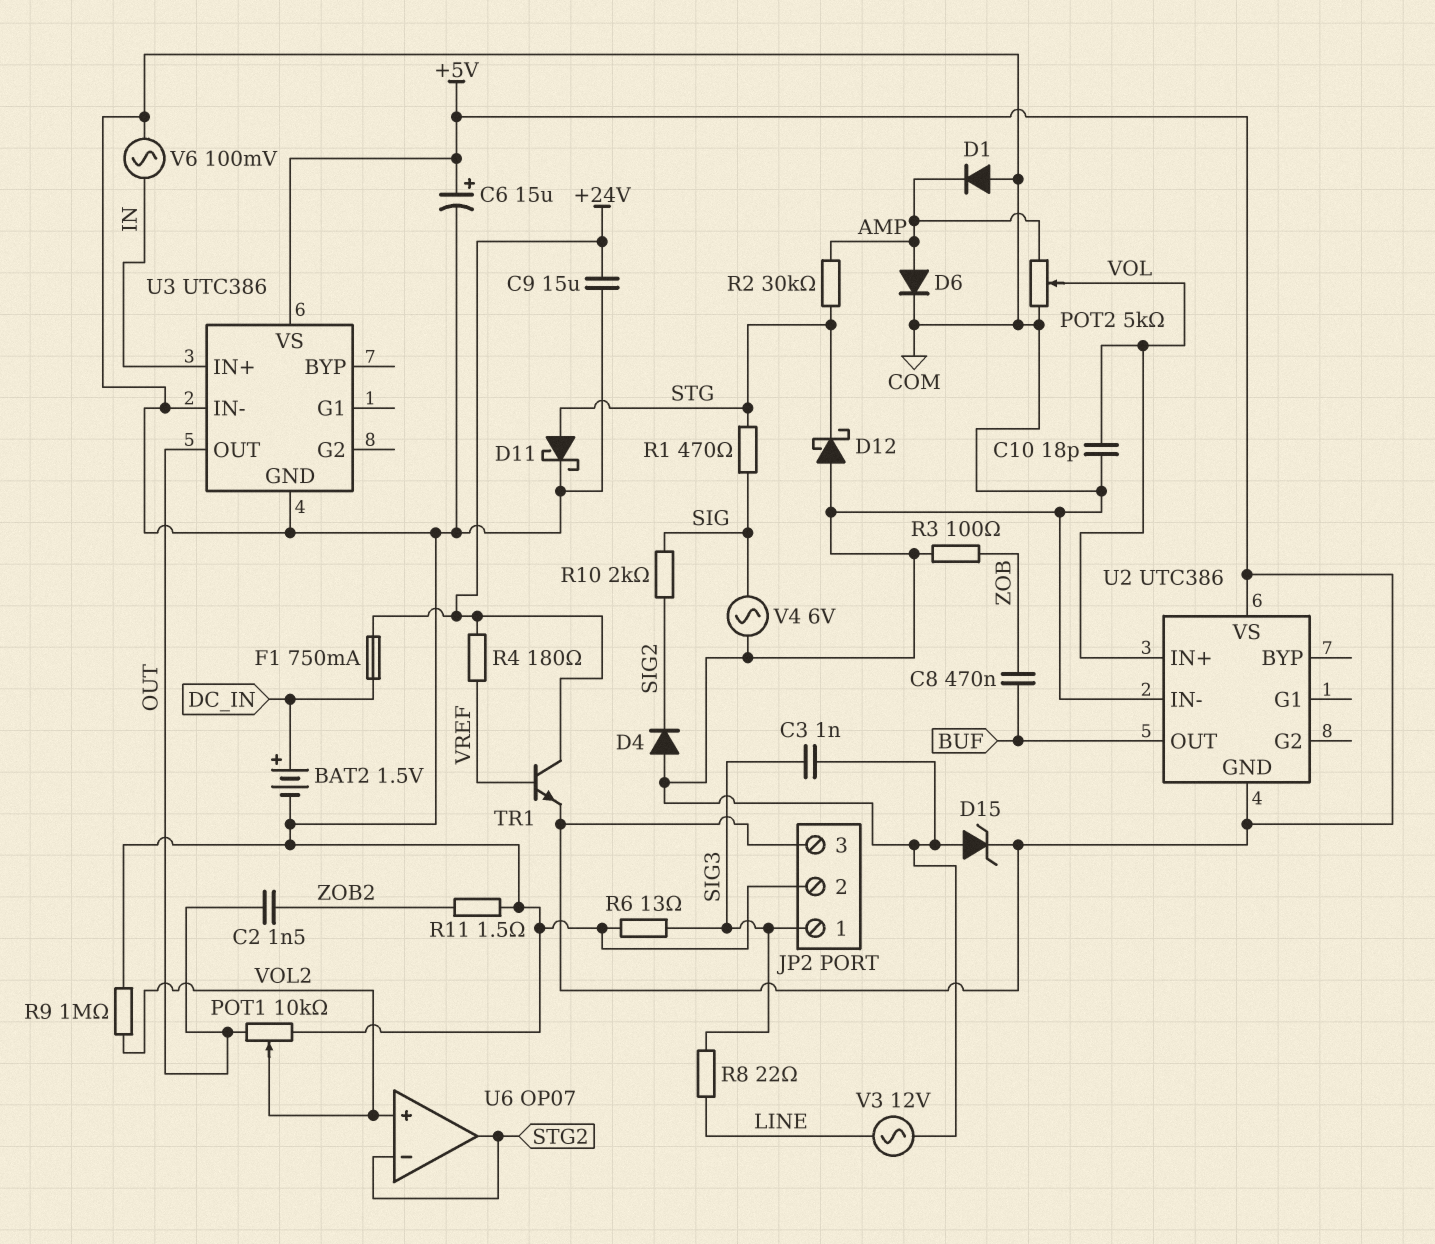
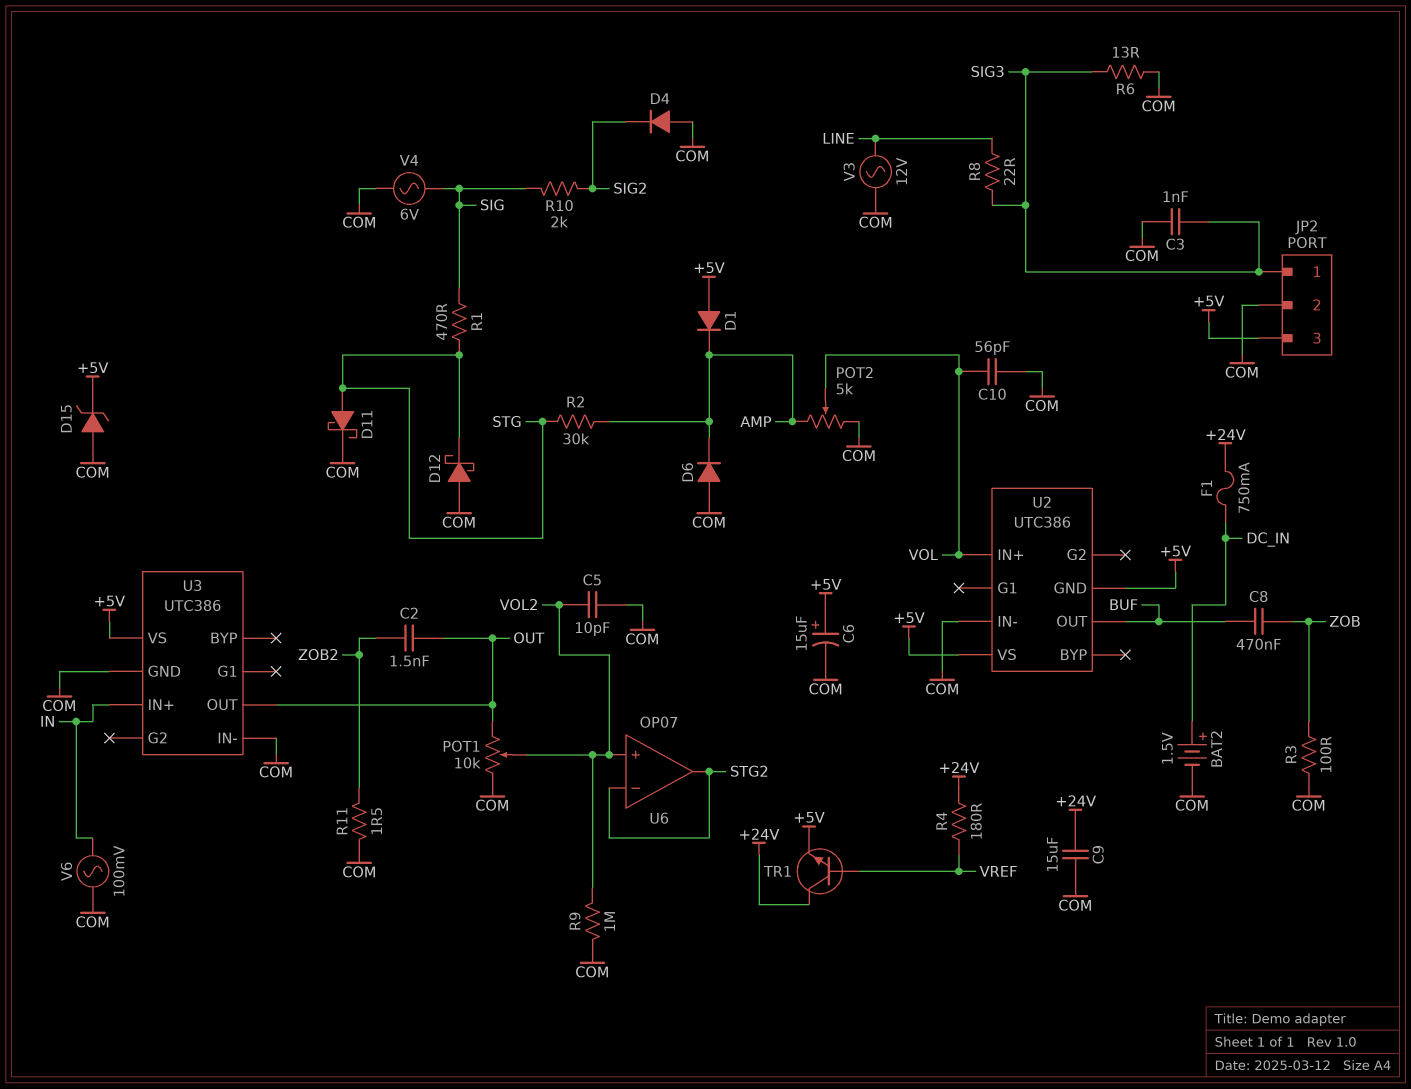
C5: none -> 10pF (COM, VOL2)
C10: 18pF (COM, VOL) -> 56pF (COM, VOL)
D1: diode (A COM, K AMP) -> diode (A +5V, K AMP)
D6: diode (A AMP, K COM) -> diode (A COM, K AMP)

